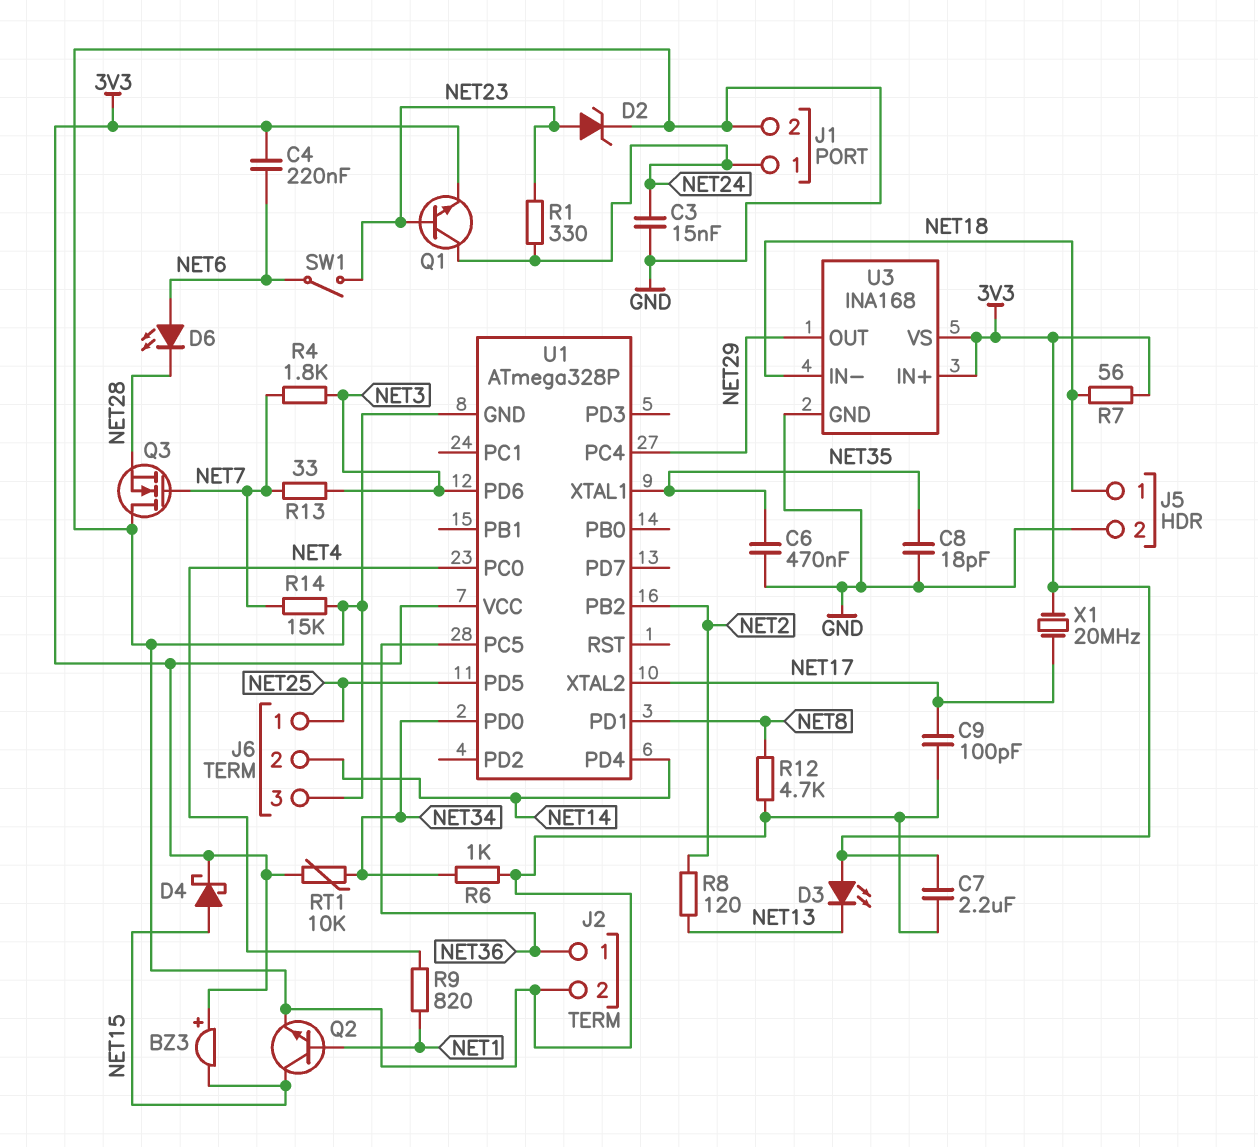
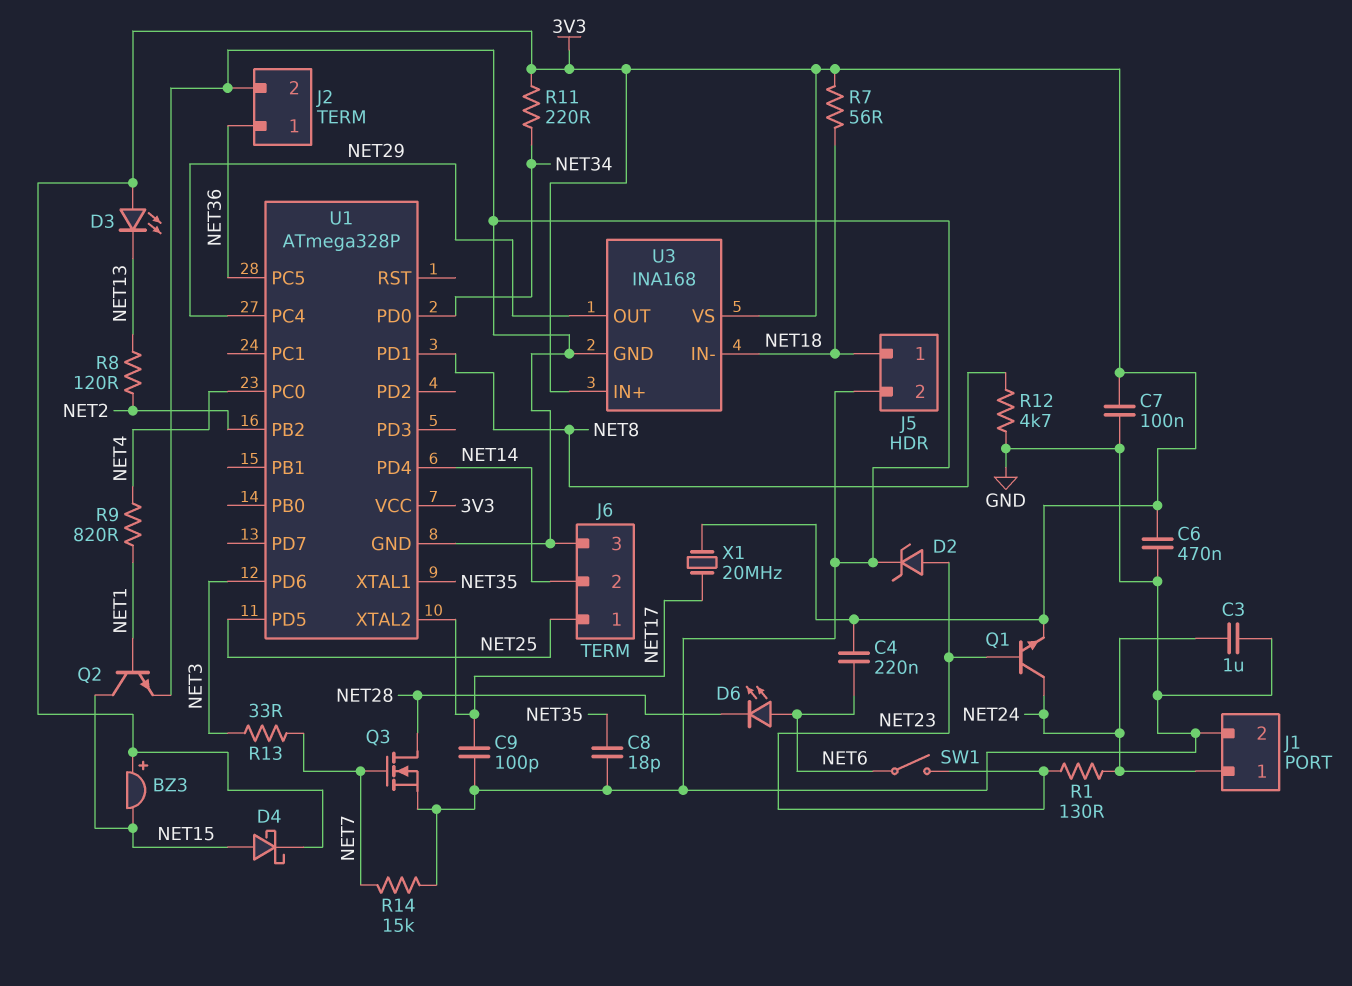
C3: 15nF (GND, NET24) -> 1uF (GND, NET24)
C6: 470nF (GND, NET35) -> 470nF (3V3, GND)
C7: 2.2uF (3V3, GND) -> 100nF (3V3, GND)
Q3: NMOS (G NET7, D GND, S NET28) -> NMOS (G NET7, D NET28, S GND)
R1: 330 (NET23, NET24) -> 130 (NET23, NET24)
R4: 1.8k (NET3, NET7) -> none
R6: 1k (GND, NET34) -> none
R11: none -> 220 (3V3, NET34)
RT1: 10k (3V3, NET34) -> none

